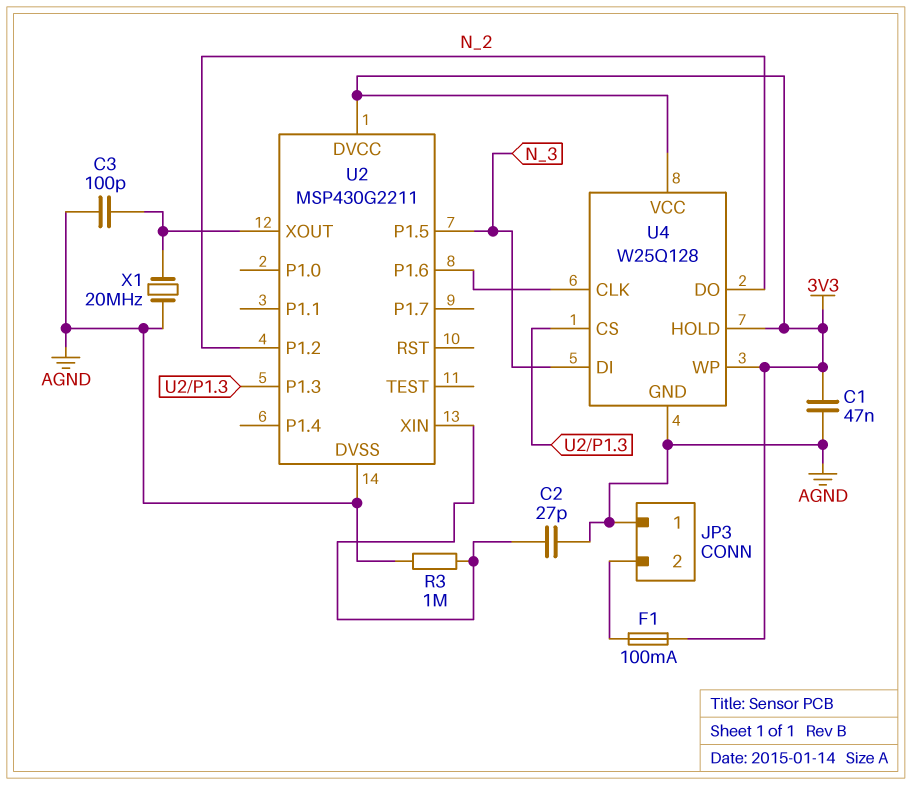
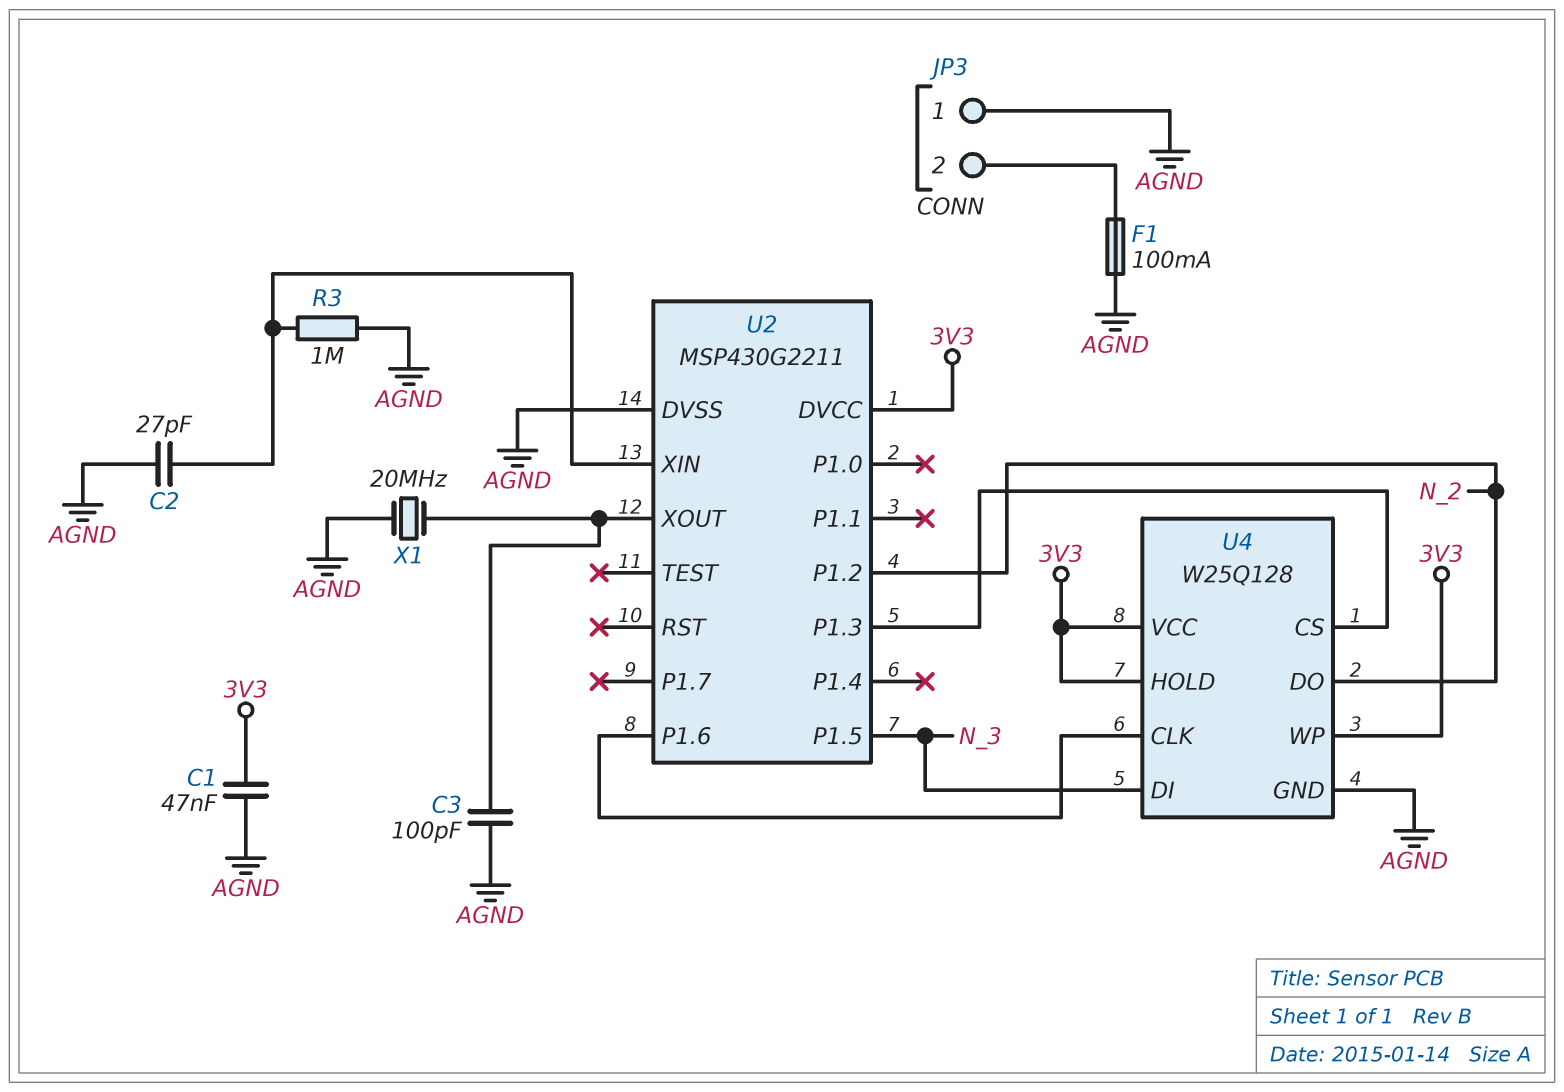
F1: 100mA (3V3, JP3/2) -> 100mA (AGND, JP3/2)

